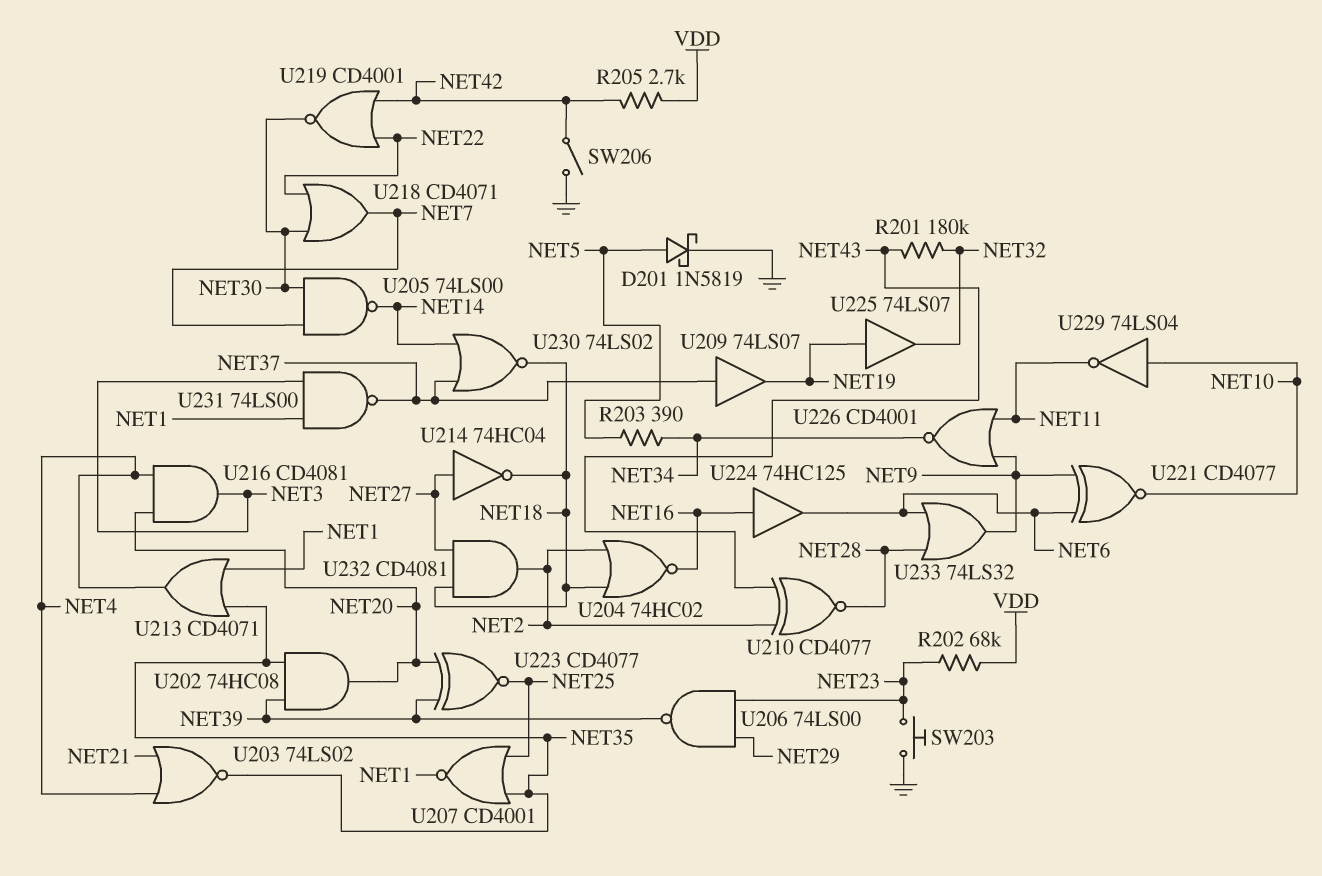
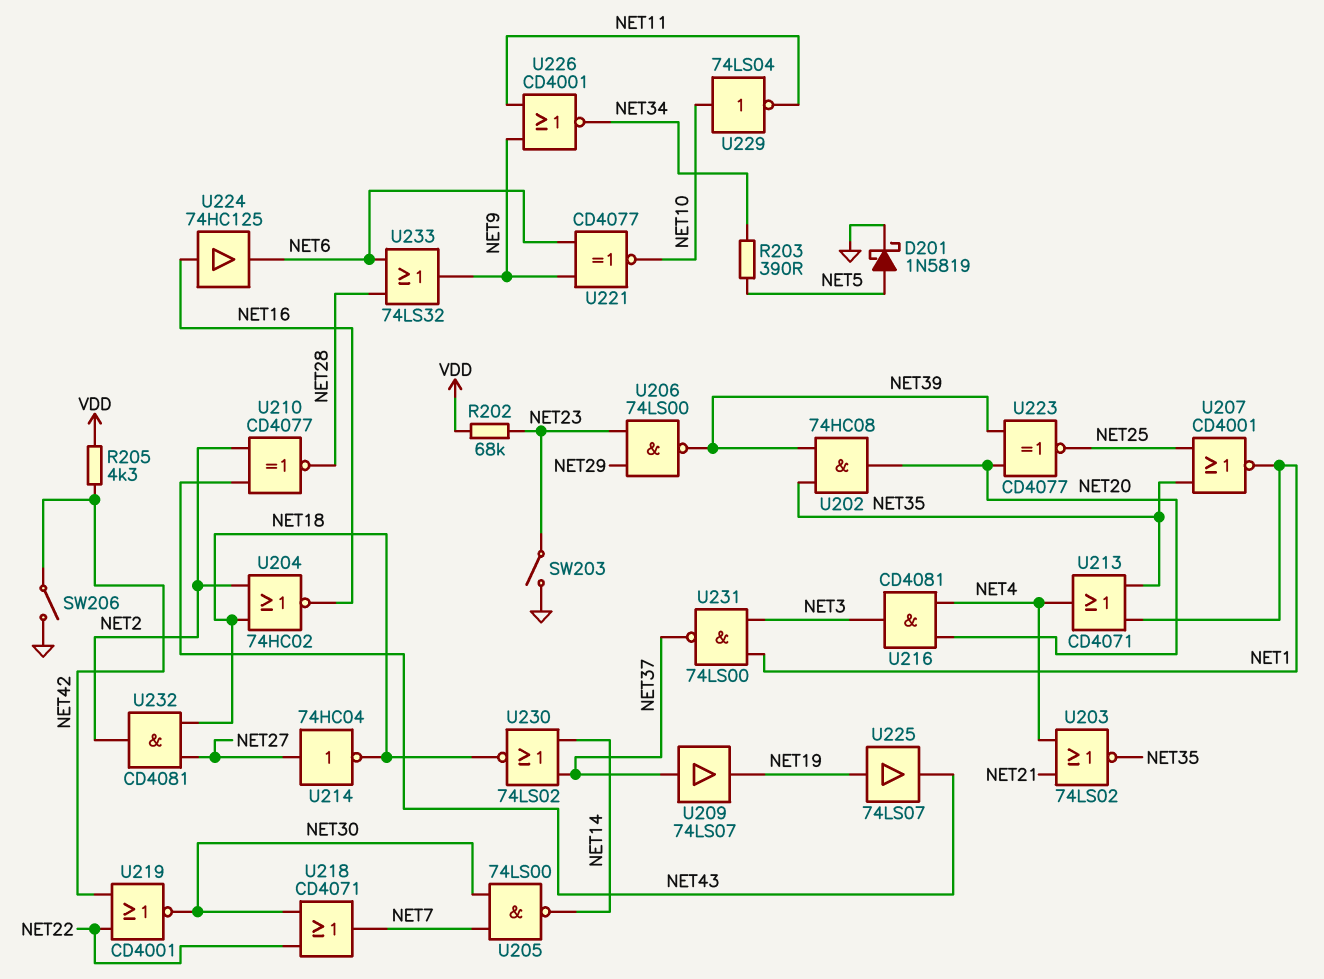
R201: 180k (NET32, NET43) -> none
R205: 2.7k (NET42, VDD) -> 4.3k (NET42, VDD)
SW203: button (GND, NET23) -> switch (GND, NET23)
U225: buffer 74LS07 (in NET19, out NET32) -> buffer 74LS07 (in NET19, out NET43)

